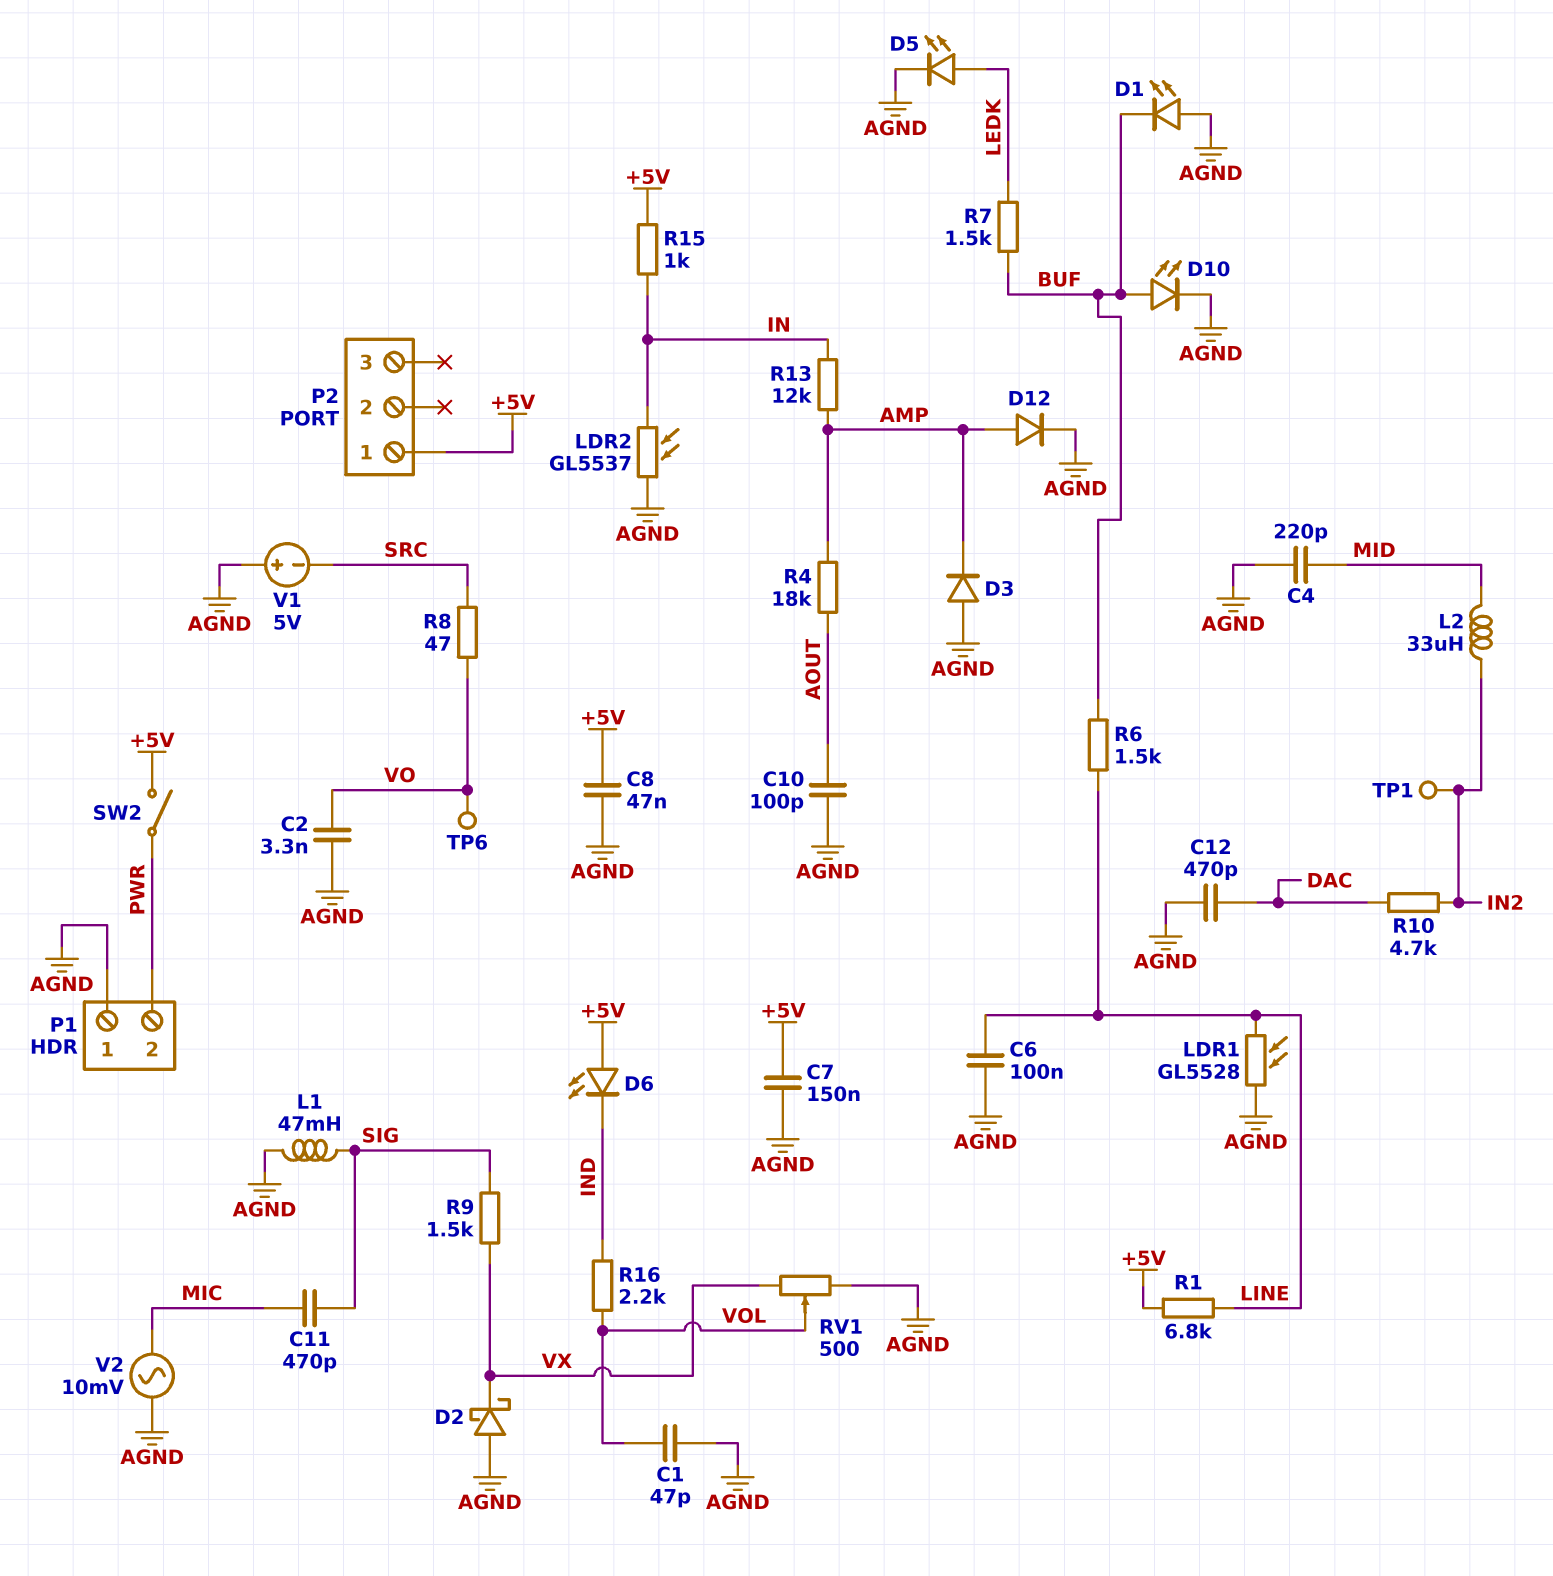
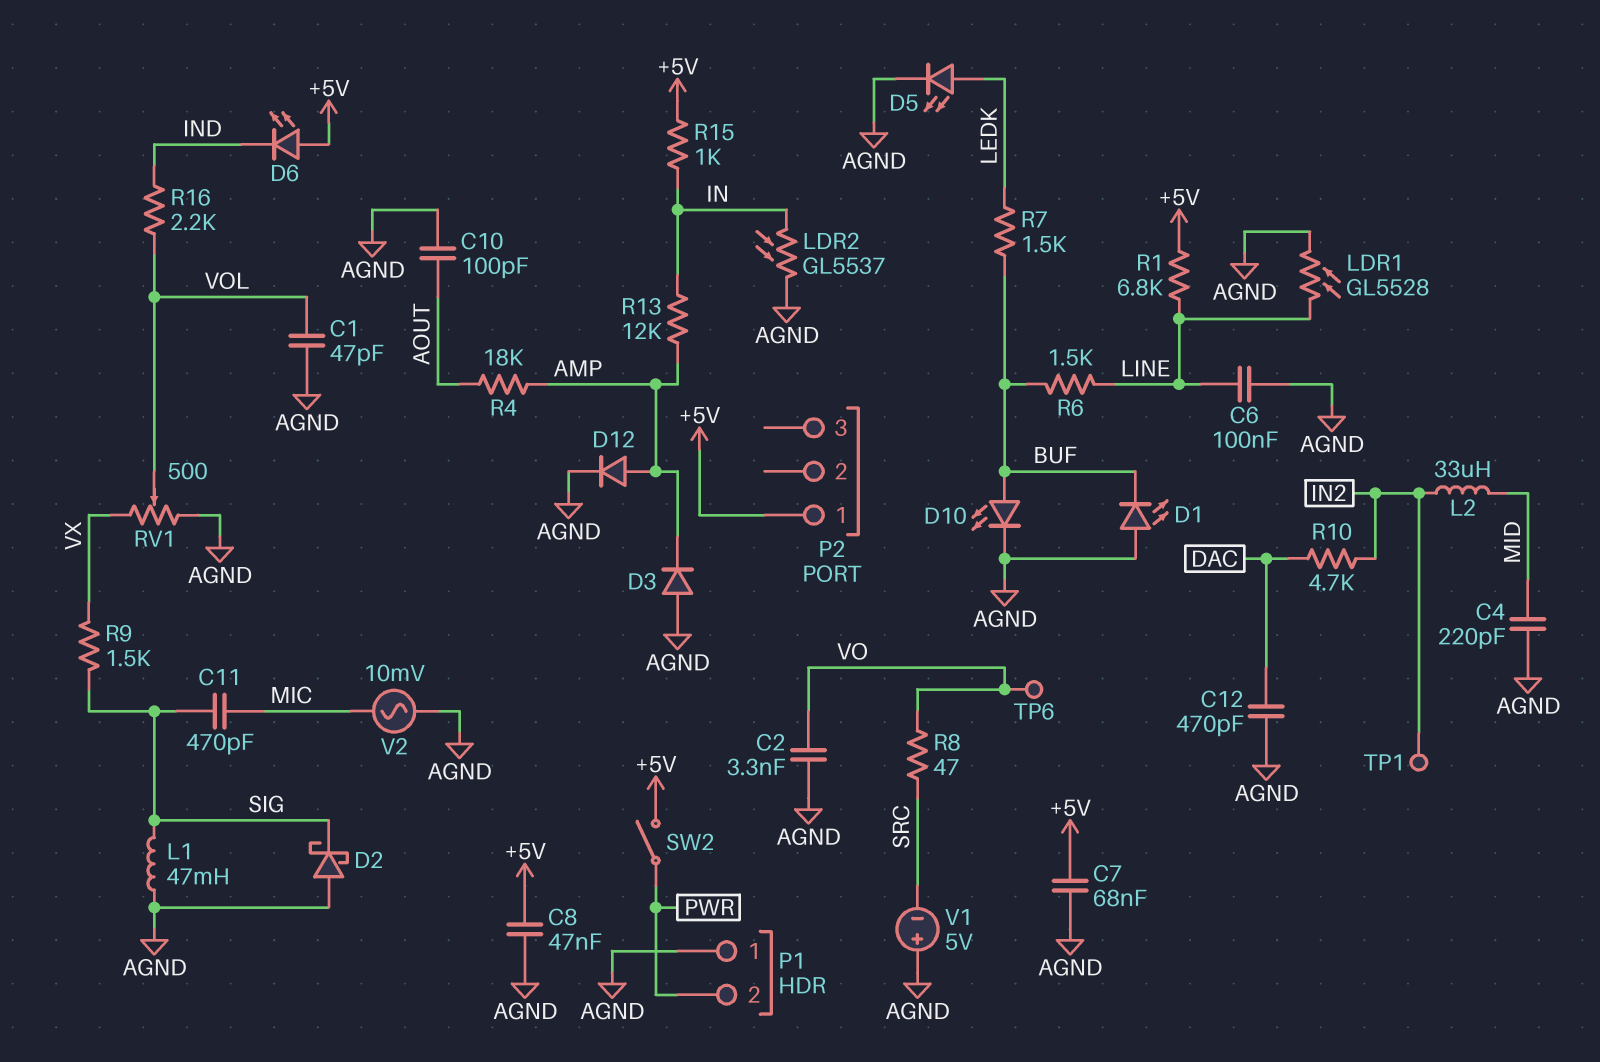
C7: 150nF (+5V, AGND) -> 68nF (+5V, AGND)
D2: schottky (A AGND, K VX) -> schottky (A AGND, K SIG)

